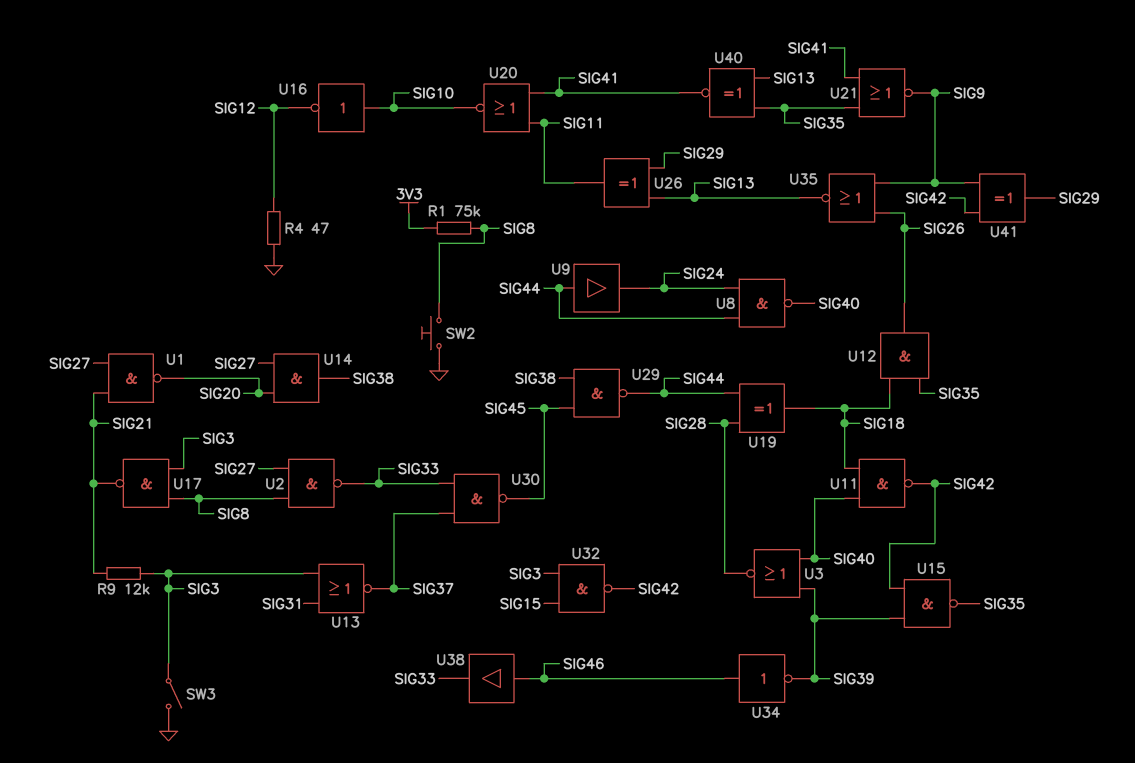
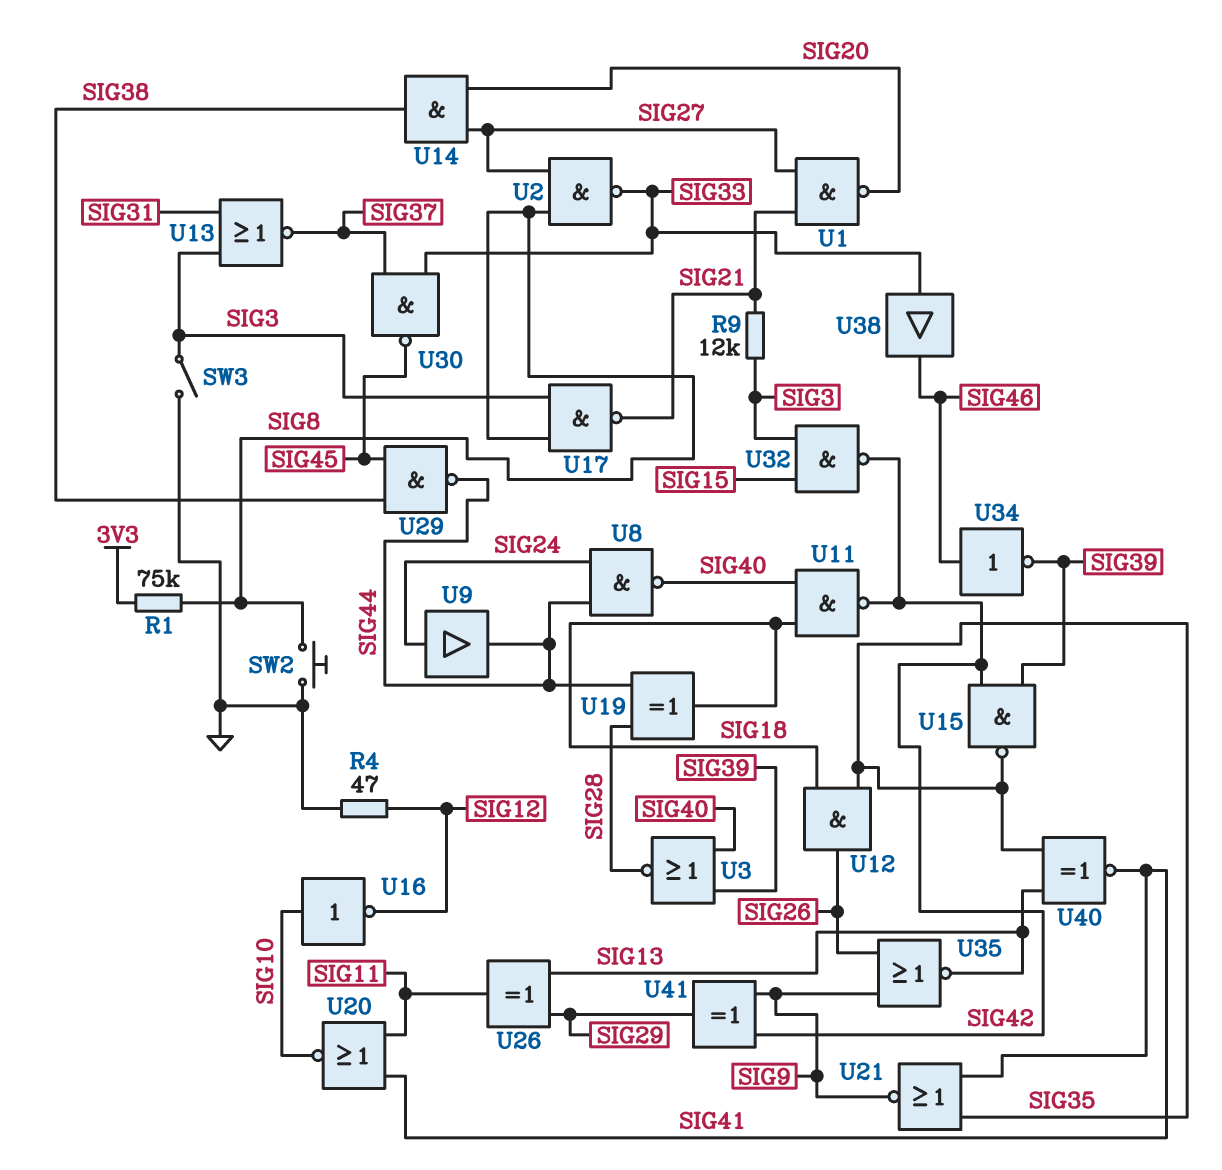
U9: buffer (in SIG44, out SIG24) -> buffer (in SIG24, out SIG44)
U38: buffer (in SIG46, out SIG33) -> buffer (in SIG33, out SIG46)

